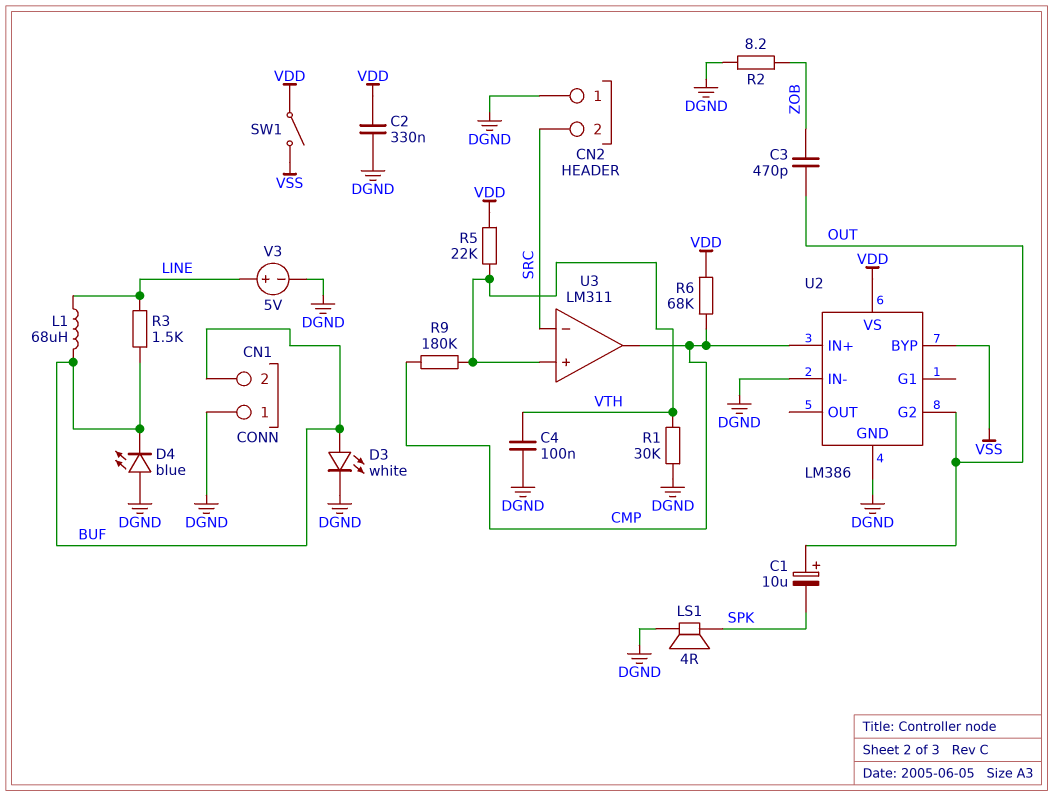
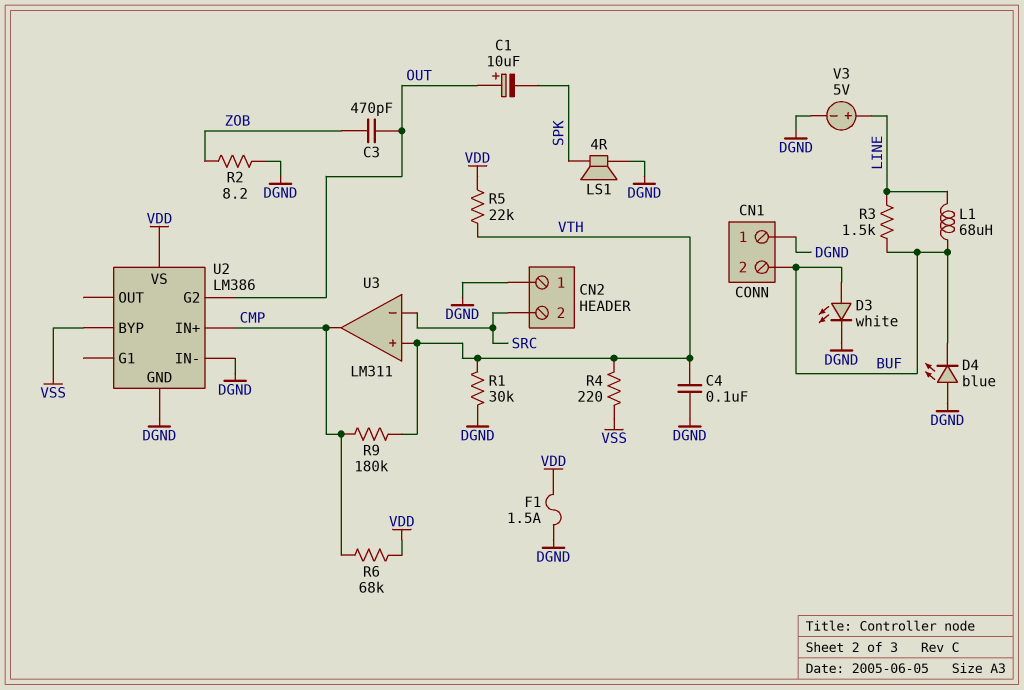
C2: 330nF (DGND, VDD) -> none
F1: none -> 1.5A (DGND, VDD)
R4: none -> 220 (VSS, VTH)
SW1: switch (VDD, VSS) -> none

